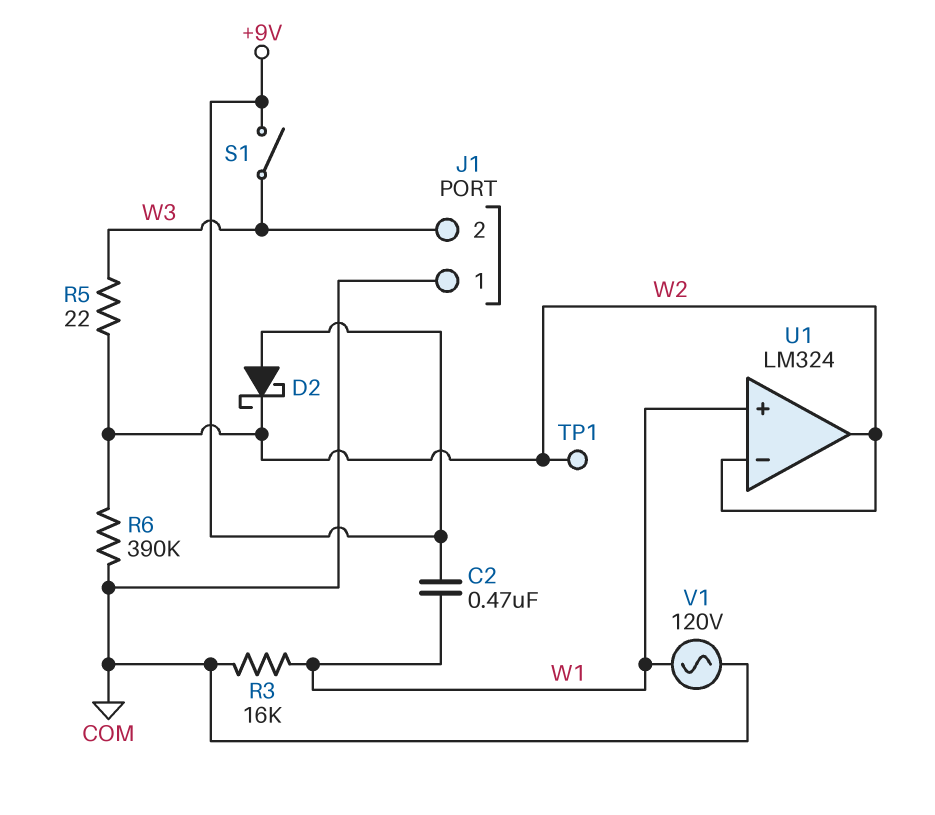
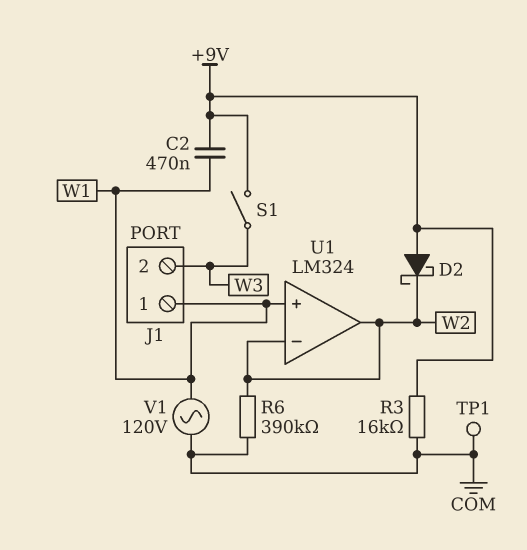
J1 pin 1: COM -> W1
R3: 16k (COM, W1) -> 16k (+9V, COM)
R5: 22 (W2, W3) -> none
TP1: test point (W2) -> test point (COM)

